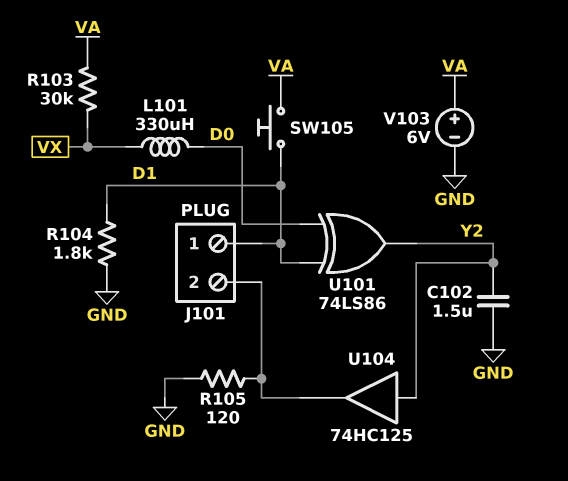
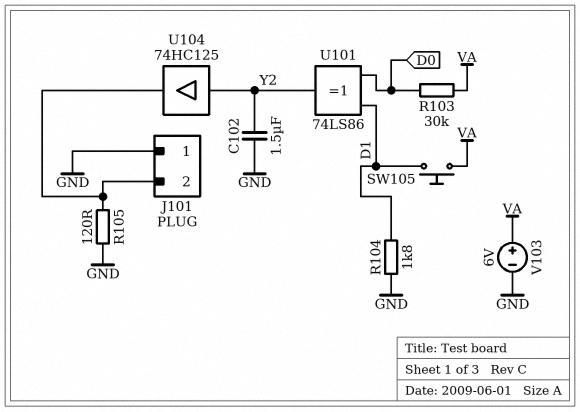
J101 pin 1: D1 -> GND
L101: 330uH (D0, VX) -> none
R103: 30k (VA, VX) -> 30k (D0, VA)

